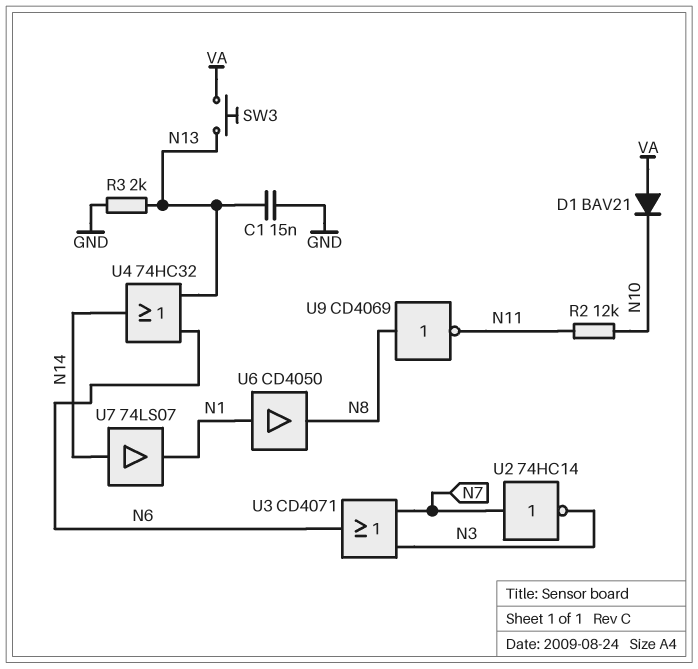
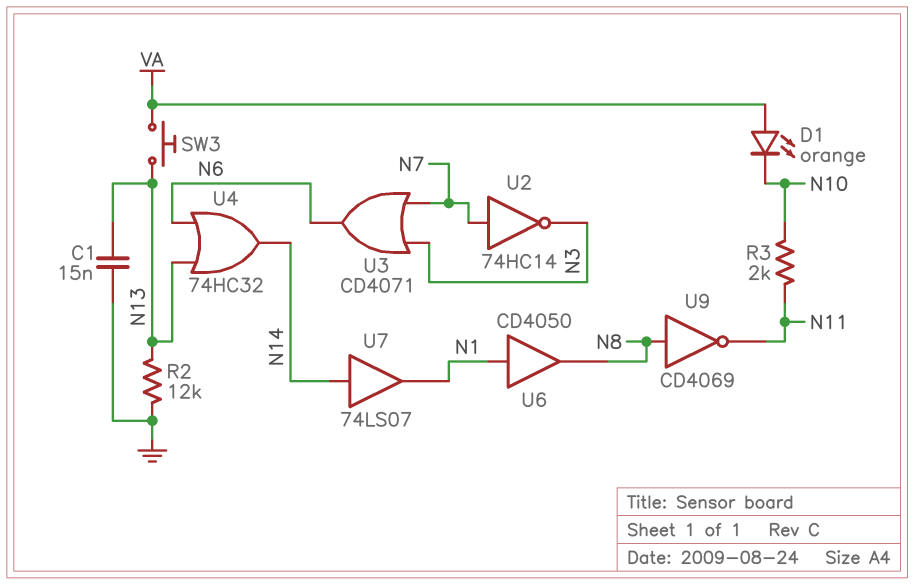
D1: diode BAV21 (A VA, K N10) -> LED orange (A VA, K N10)
R2: 12k (N10, N11) -> 12k (GND, N13)
R3: 2k (GND, N13) -> 2k (N10, N11)

